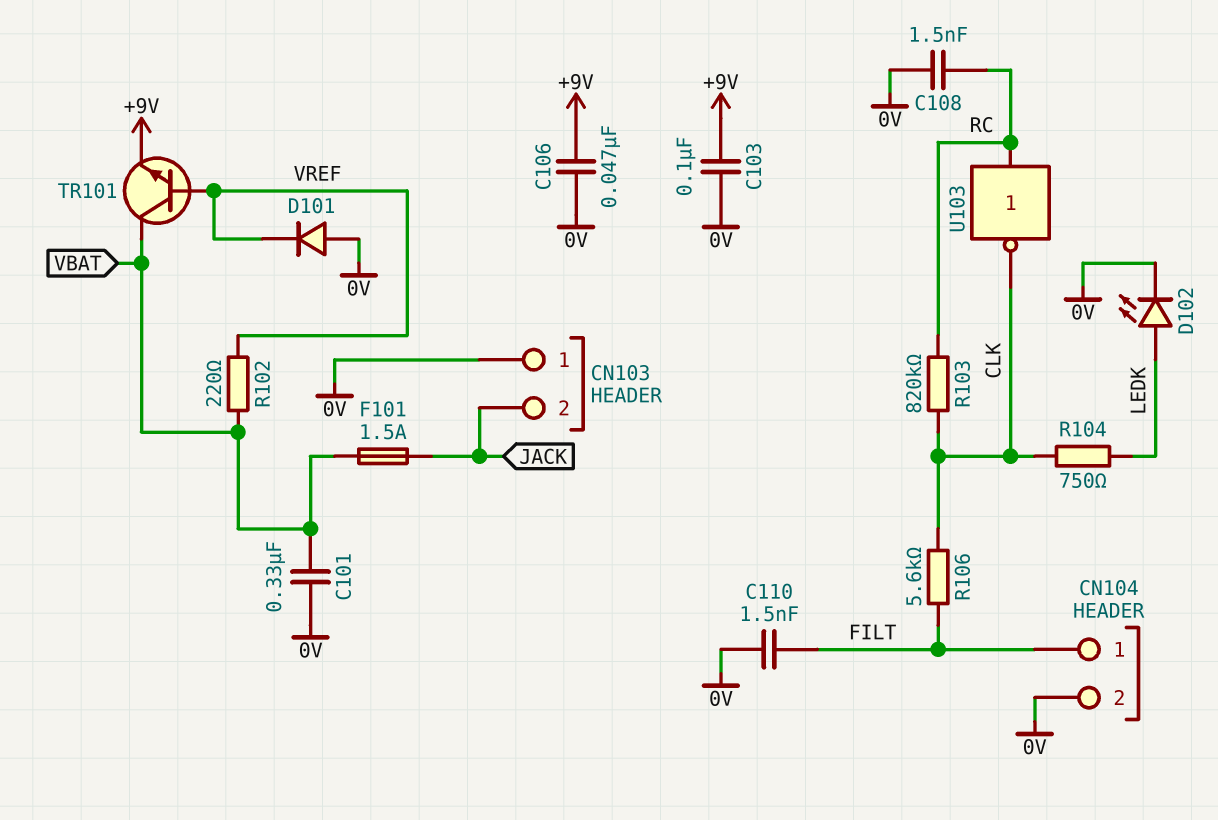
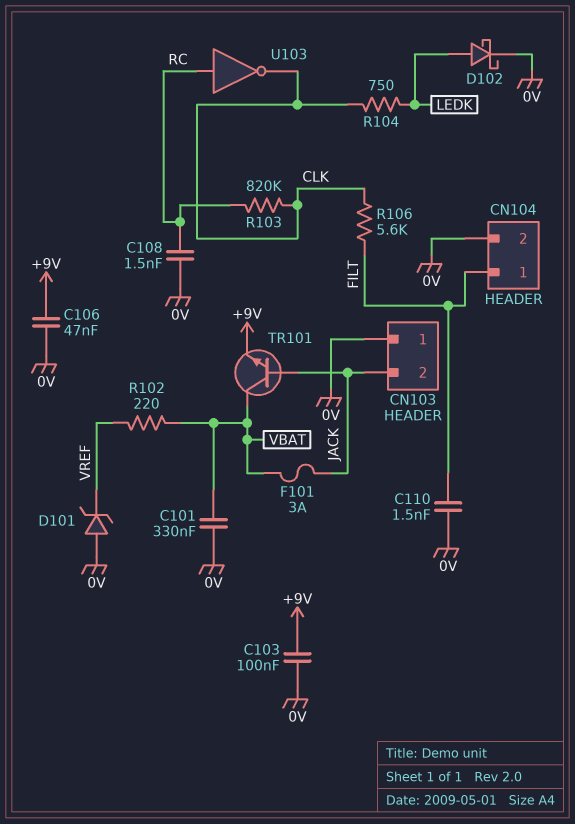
D101: diode (A 0V, K VREF) -> zener (A 0V, K VREF)
D102: LED (A LEDK, K 0V) -> schottky (A LEDK, K 0V)
F101: 1.5A (JACK, VBAT) -> 3A (JACK, VBAT)
TR101: NPN (B VREF, C VBAT, E +9V) -> NPN (B JACK, C VBAT, E +9V)

